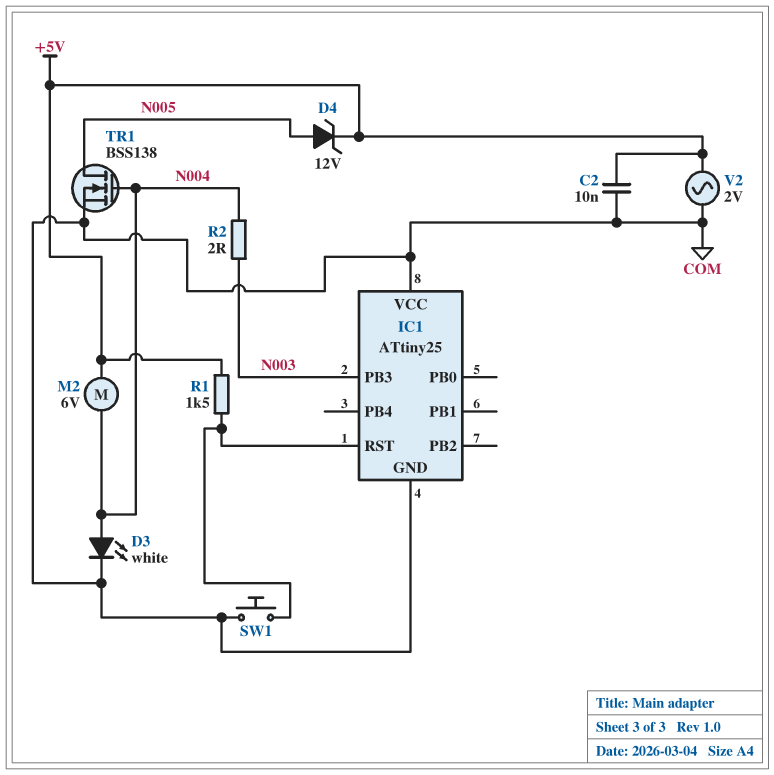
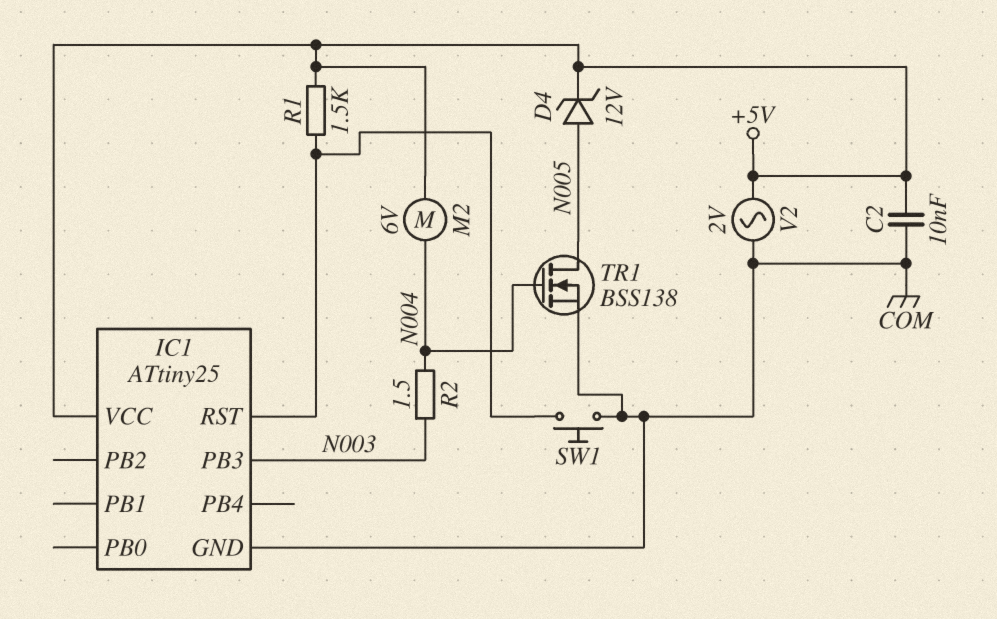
D3: LED white (A N004, K COM) -> none
IC1 pin VCC: COM -> +5V
R2: 2 (N003, N004) -> 1.5 (N003, N004)

